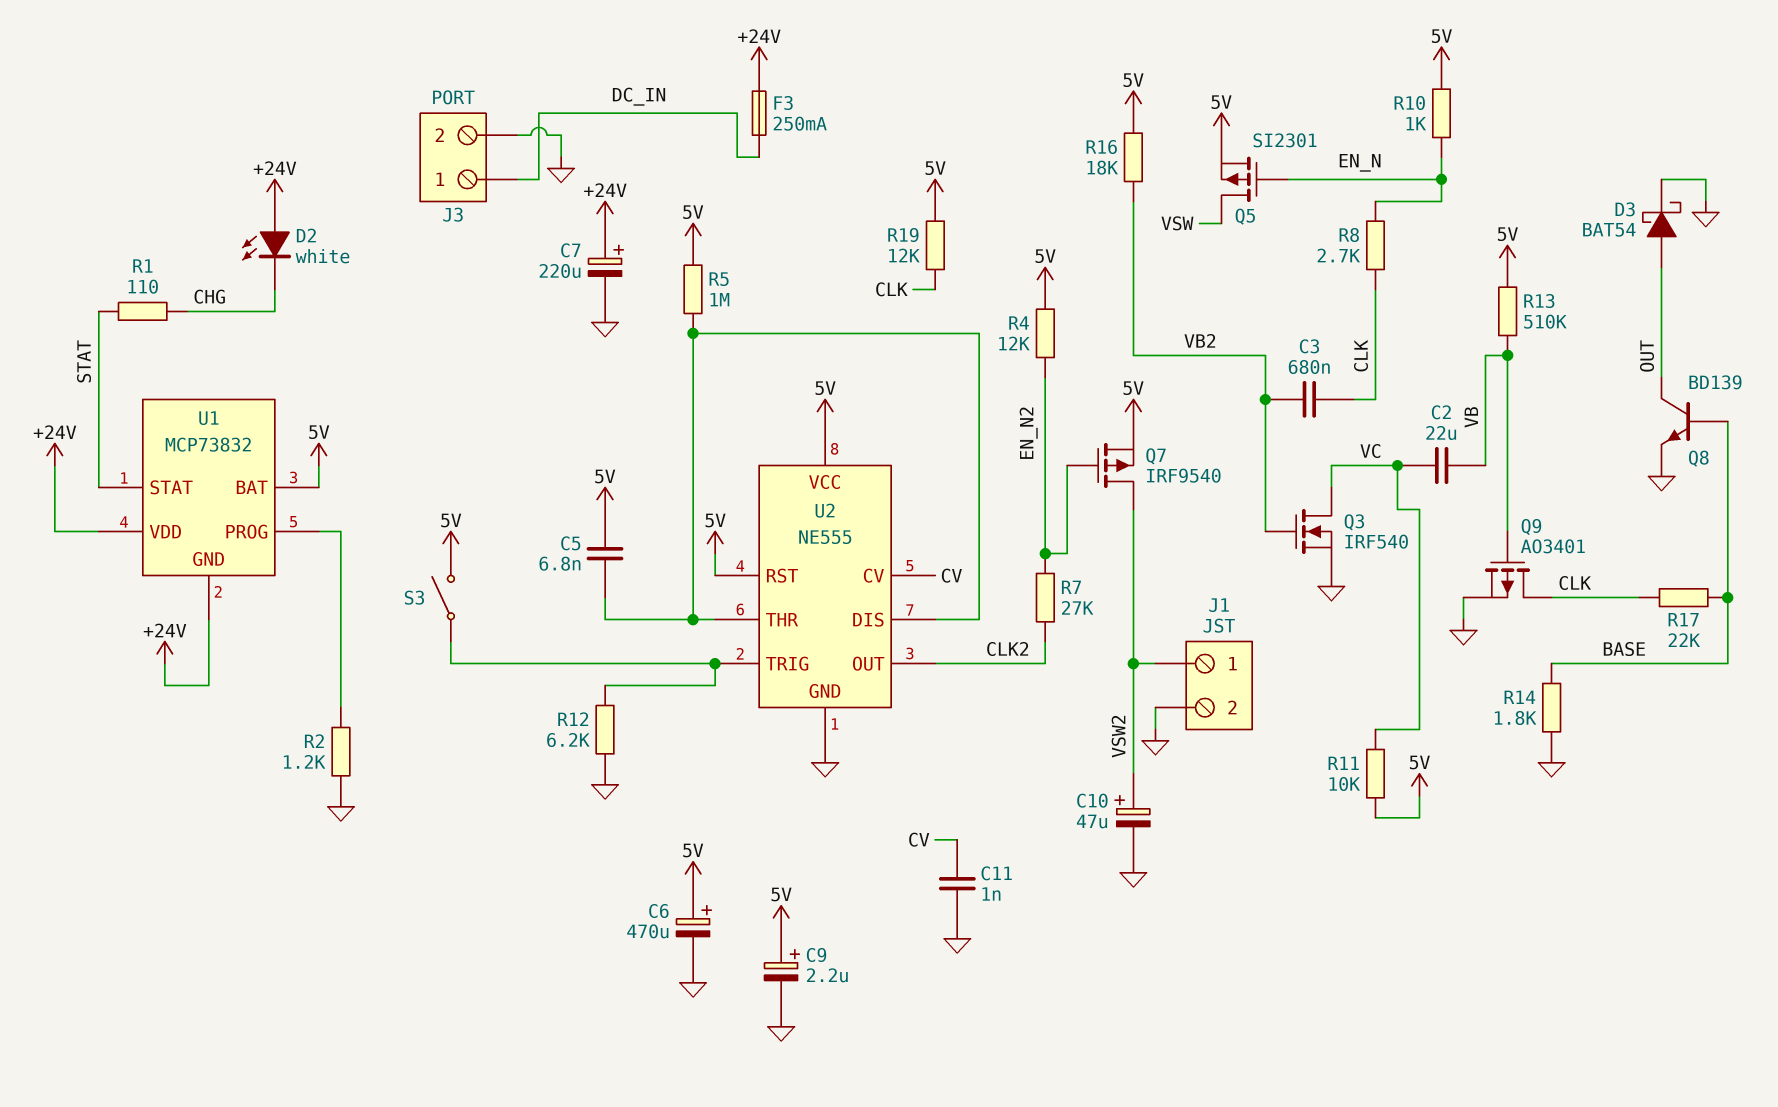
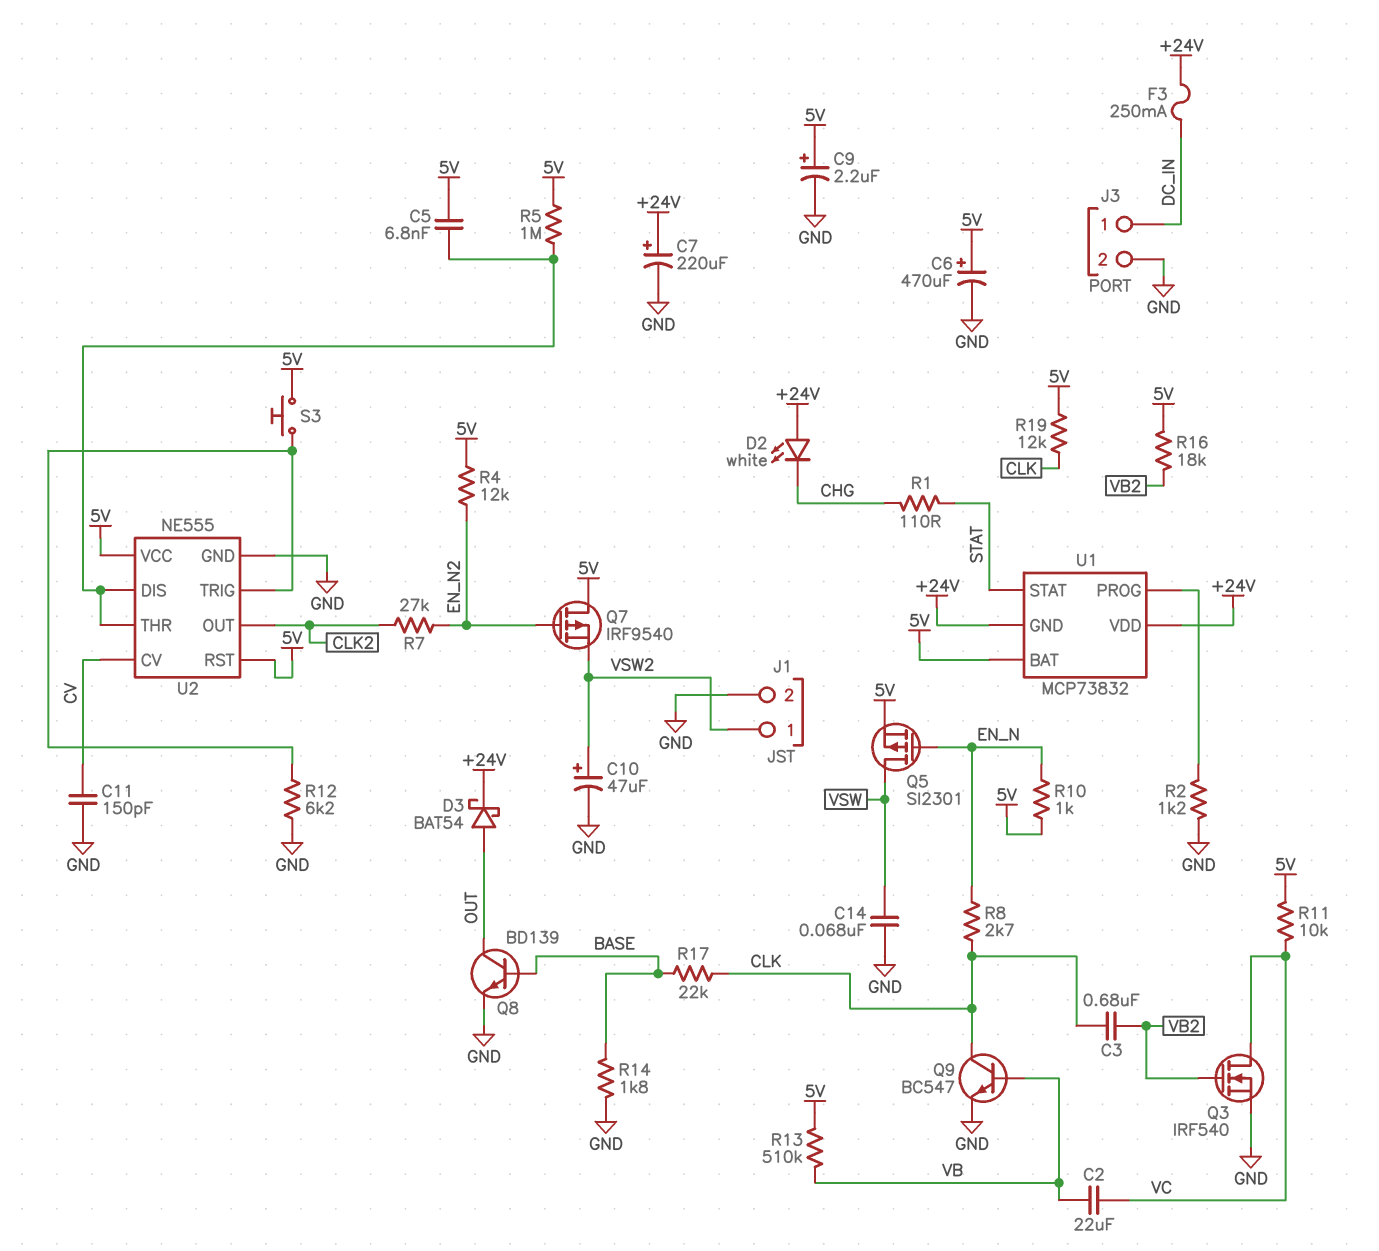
C11: 1nF (CV, GND) -> 150pF (CV, GND)
C14: none -> 68nF (GND, VSW)
D3: schottky BAT54 (A OUT, K GND) -> schottky BAT54 (A OUT, K +24V)
Q7: PMOS IRF9540 (G EN_N2, D VSW2, S 5V) -> PMOS IRF9540 (G EN_N2, D 5V, S VSW2)
Q9: PMOS AO3401 (G VB, D CLK, S GND) -> NPN BC547 (B VB, C CLK, E GND)
S3: switch (5V, U2/TRIG) -> button (5V, U2/TRIG)

